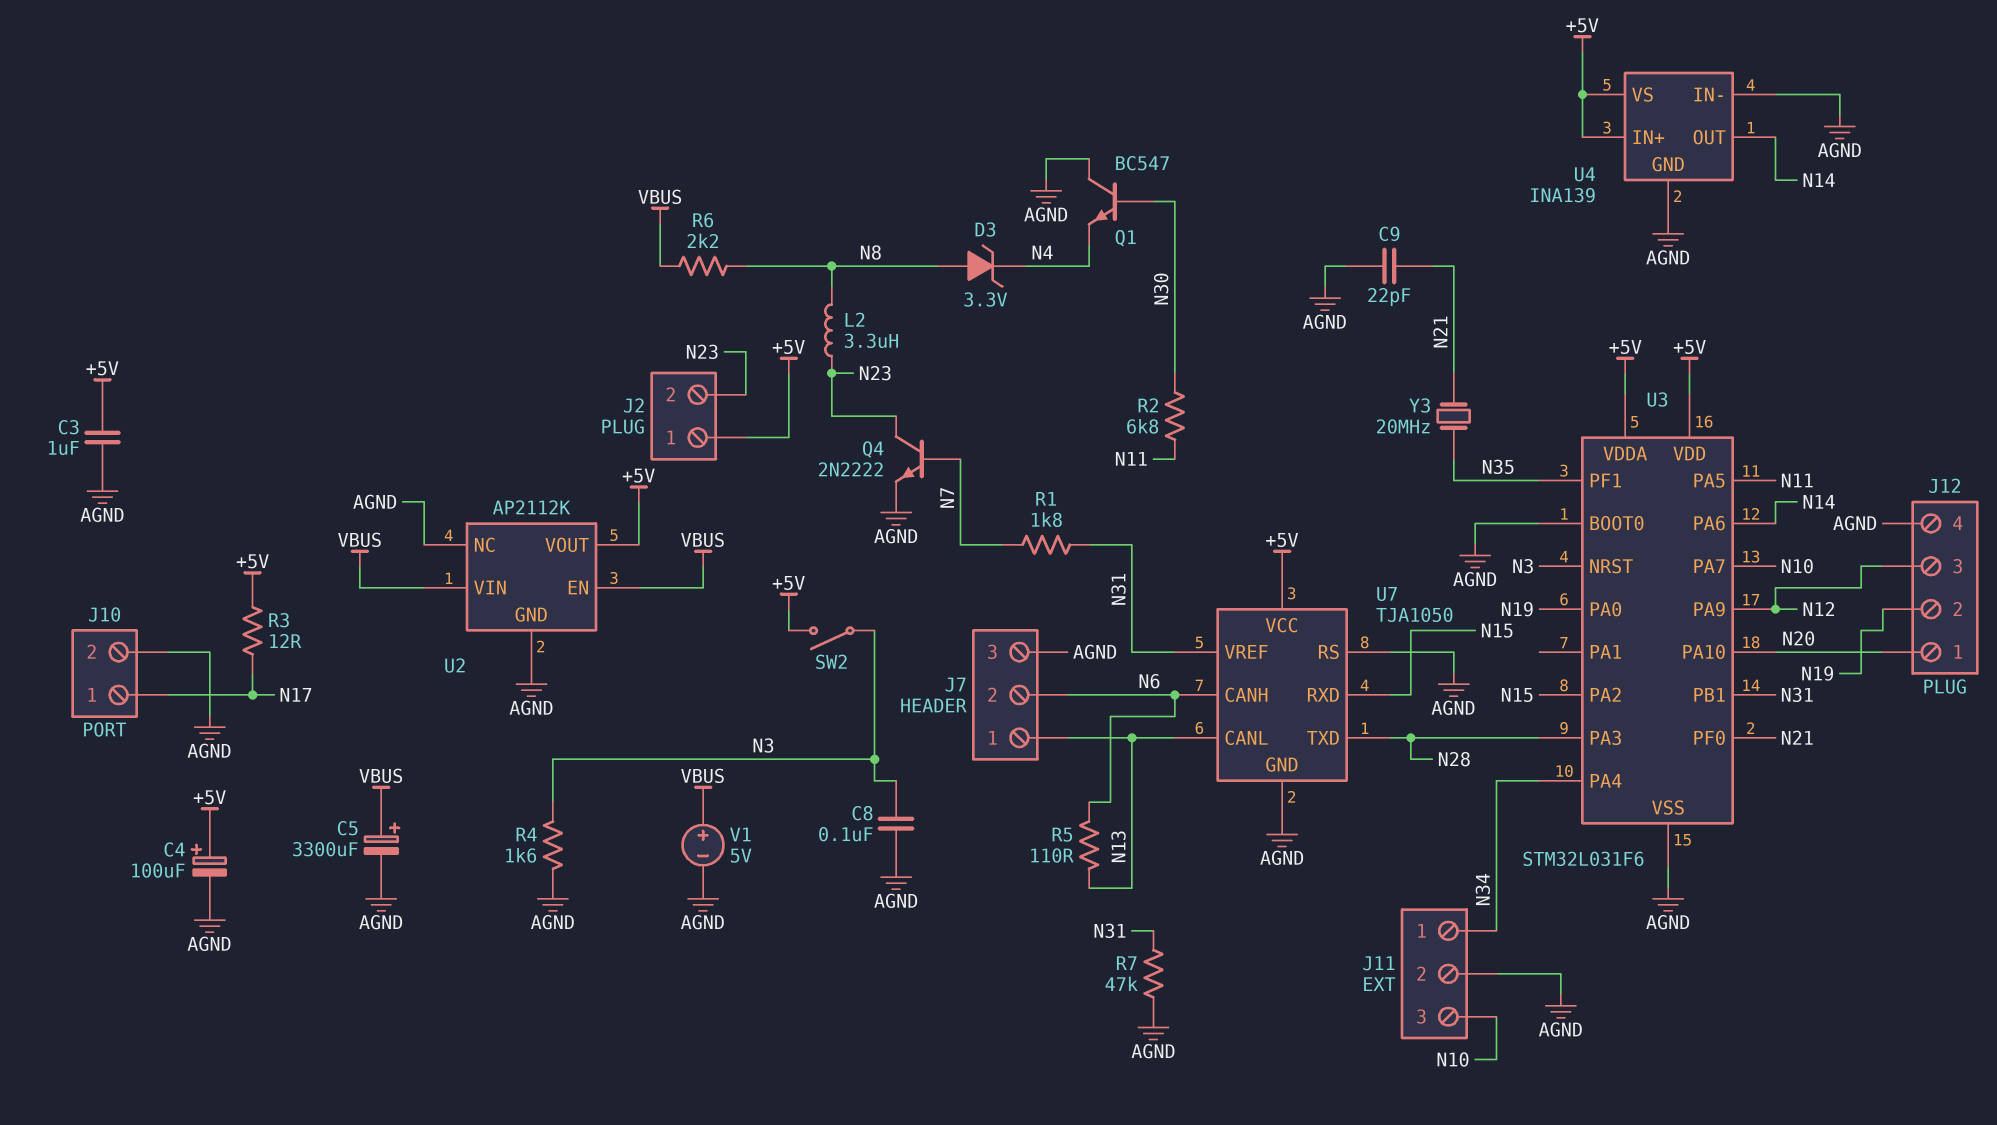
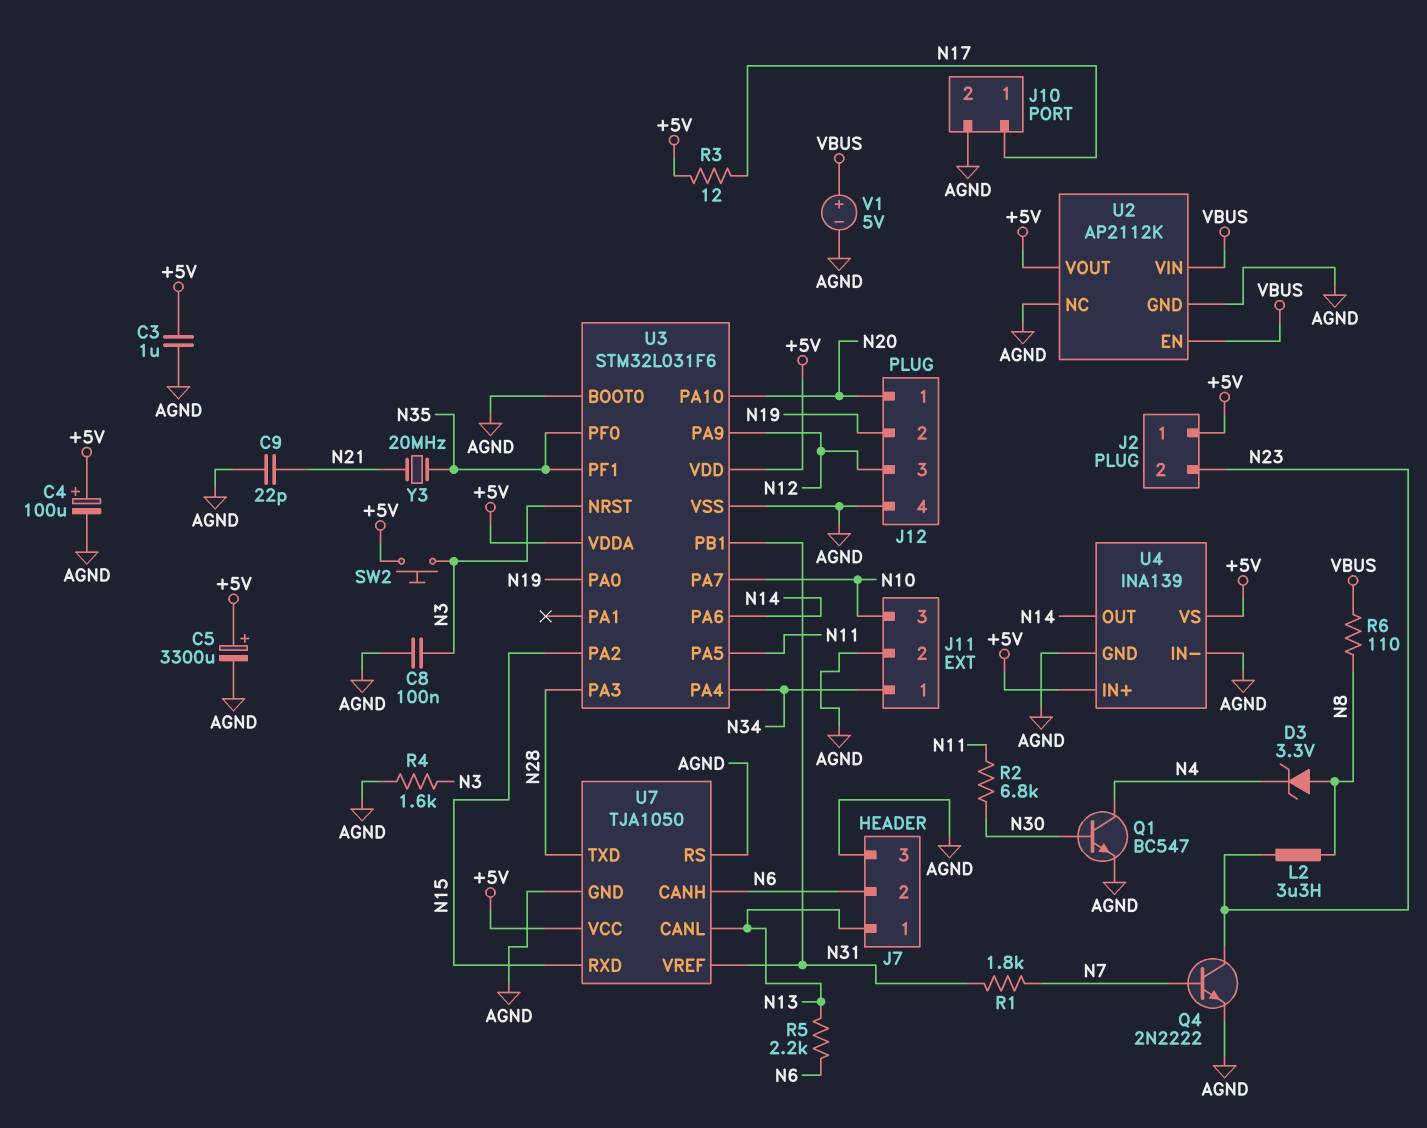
C5: 3300uF (plus VBUS, minus AGND) -> 3300uF (plus +5V, minus AGND)
Q1: NPN BC547 (B N30, C AGND, E N4) -> NPN BC547 (B N30, C N4, E AGND)
R5: 110 (N6, N13) -> 2.2k (N6, N13)
R6: 2.2k (N8, VBUS) -> 110 (N8, VBUS)
R7: 47k (AGND, N31) -> none
SW2: switch (+5V, N3) -> button (+5V, N3)
U3 pin PF0: N21 -> N35

